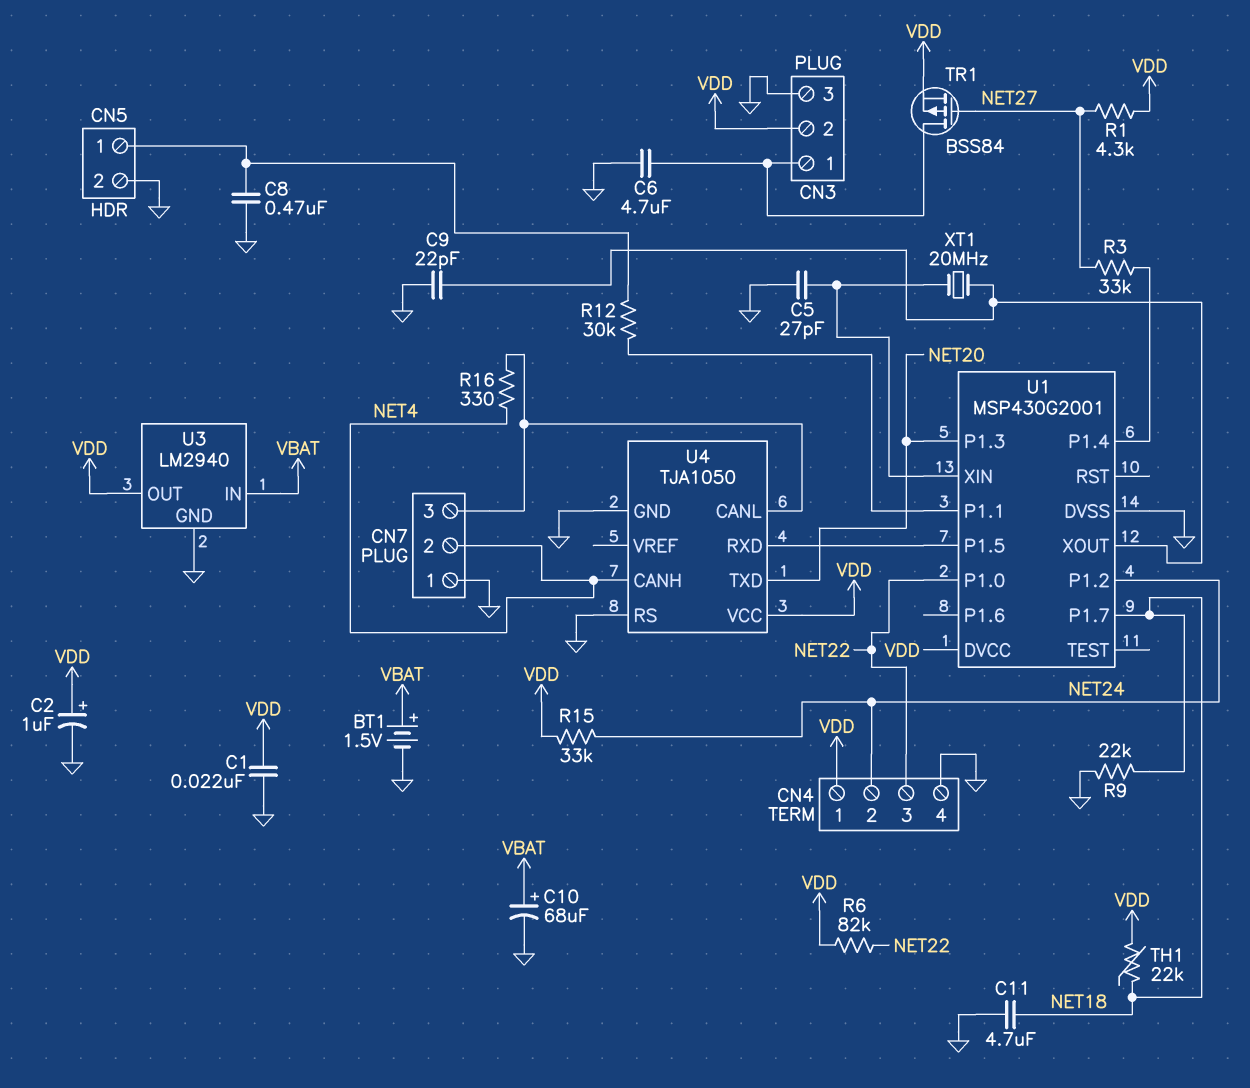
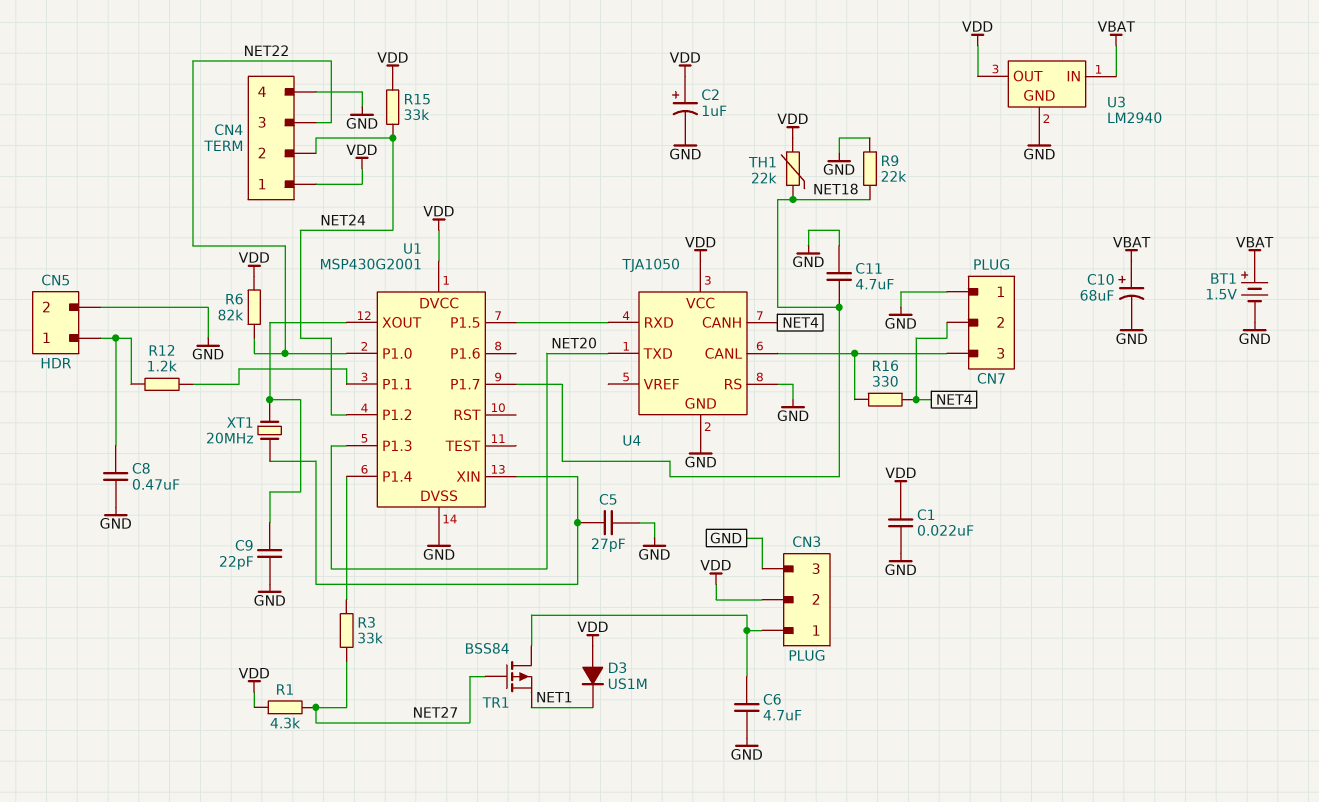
D3: none -> diode US1M (A VDD, K NET1)
R12: 30k (CN5/1, U1/P1.1) -> 1.2k (CN5/1, U1/P1.1)
TR1: PMOS BSS84 (G NET27, D CN3/1, S VDD) -> PMOS BSS84 (G NET27, D CN3/1, S NET1)

